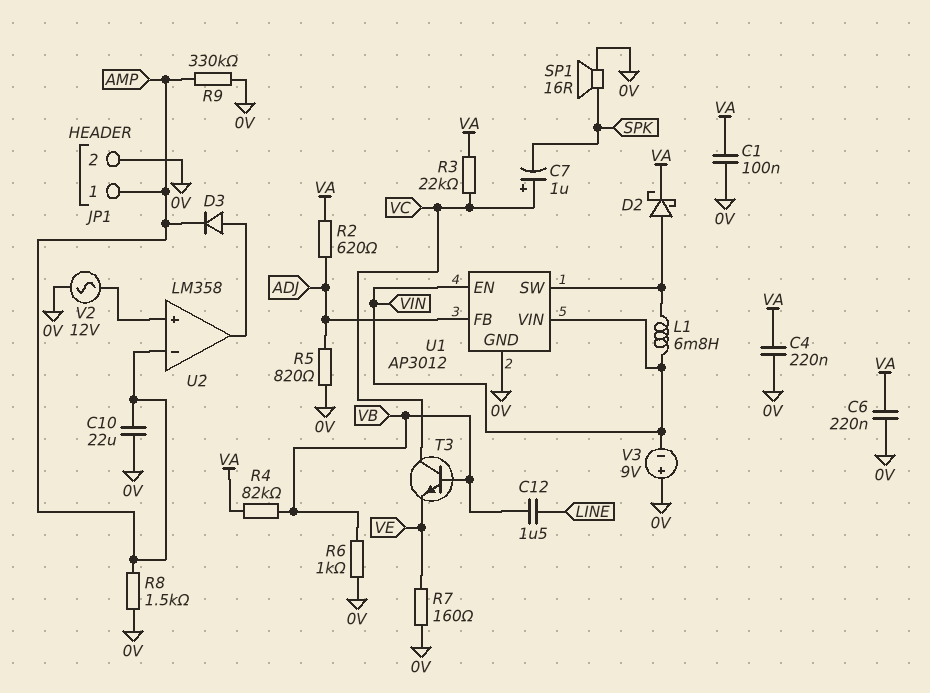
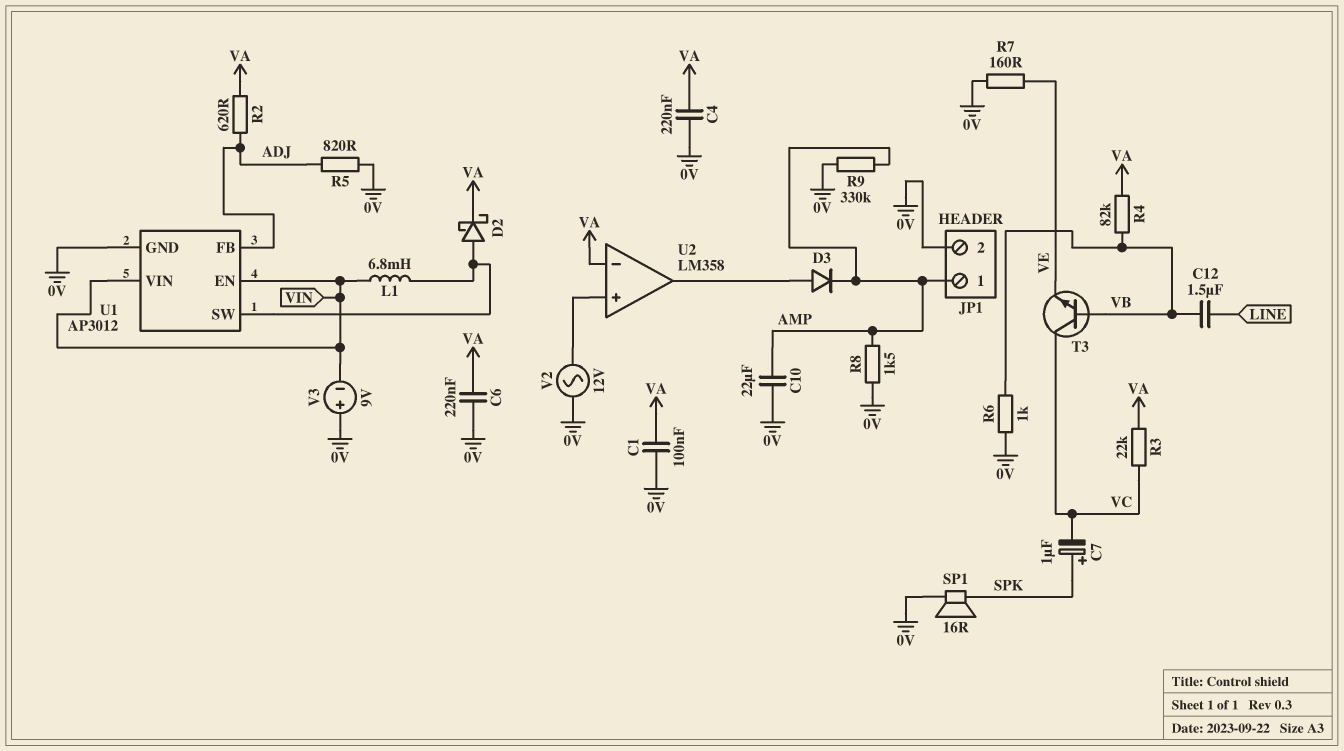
C7: 1uF (plus VC, minus SPK) -> 1uF (plus SPK, minus VC)
U2 pin in-: AMP -> VA

